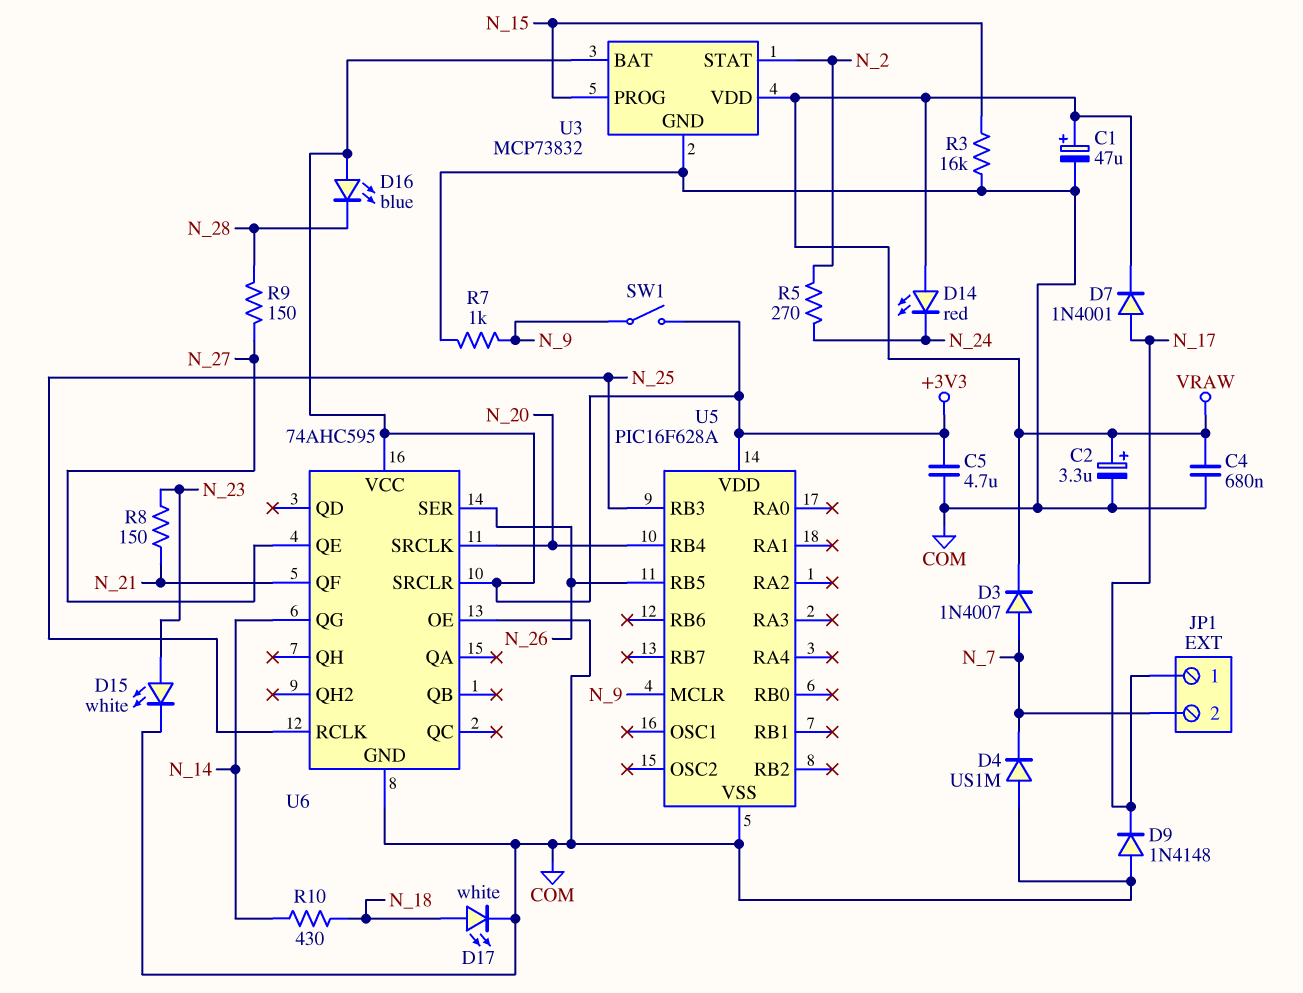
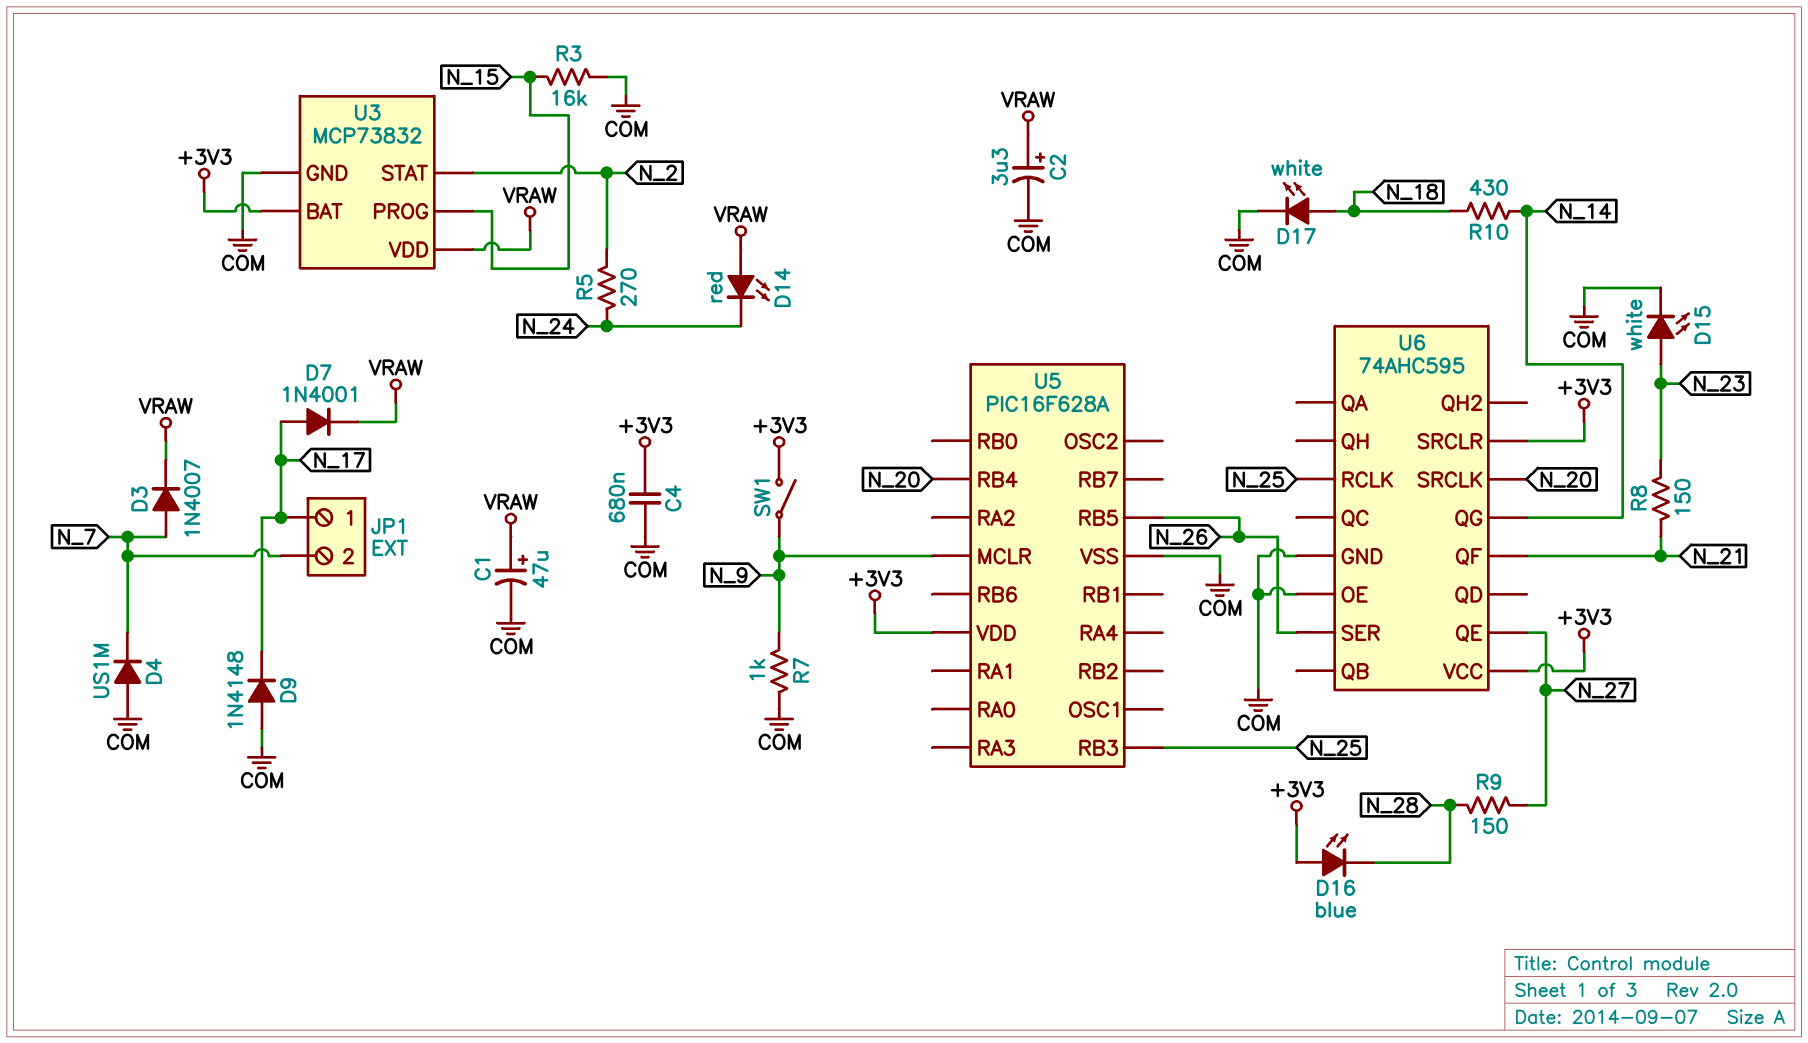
C4: 680nF (COM, VRAW) -> 680nF (+3V3, COM)
C5: 4.7uF (+3V3, COM) -> none

